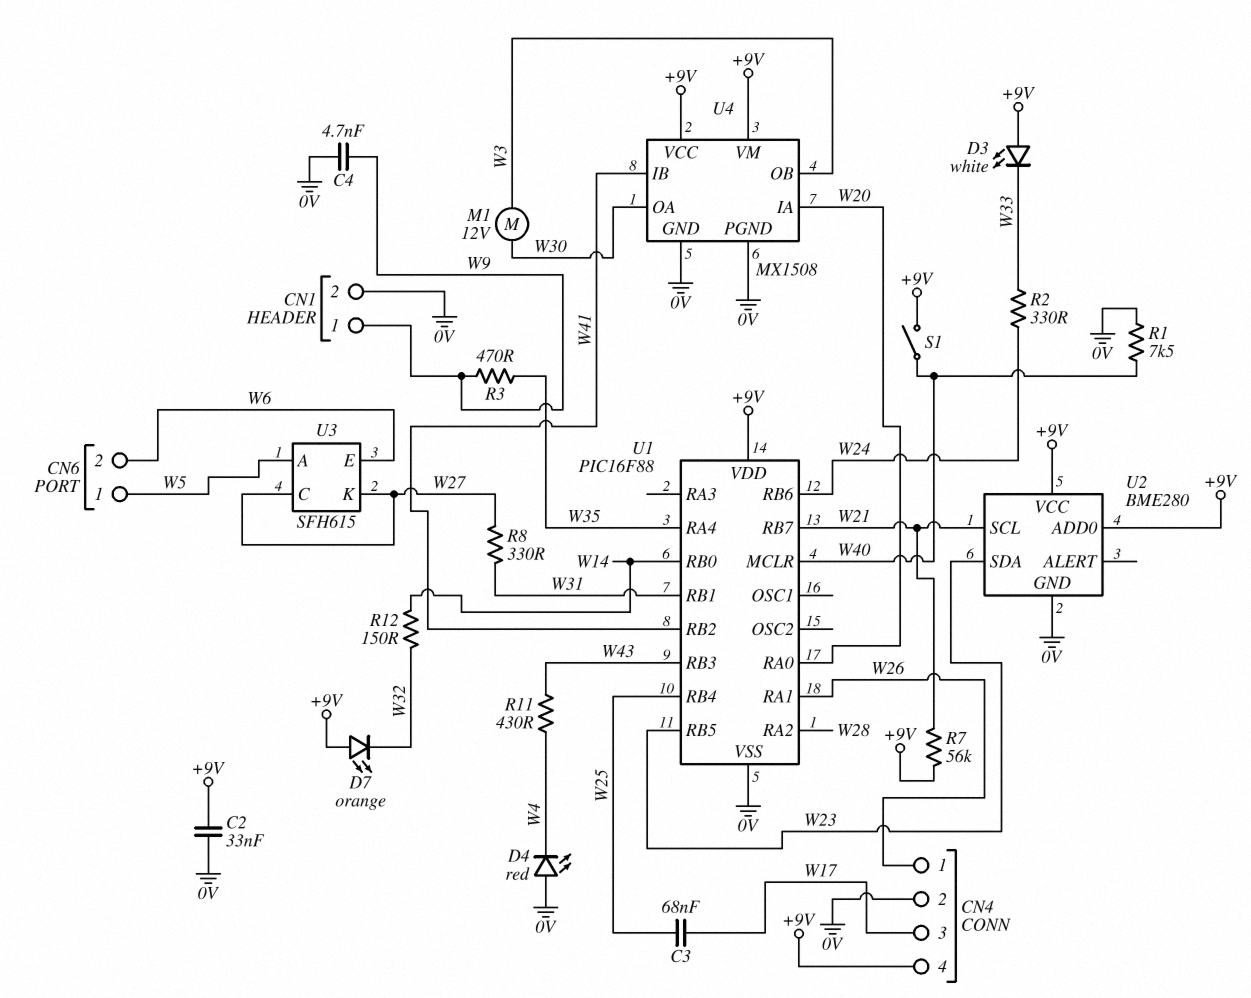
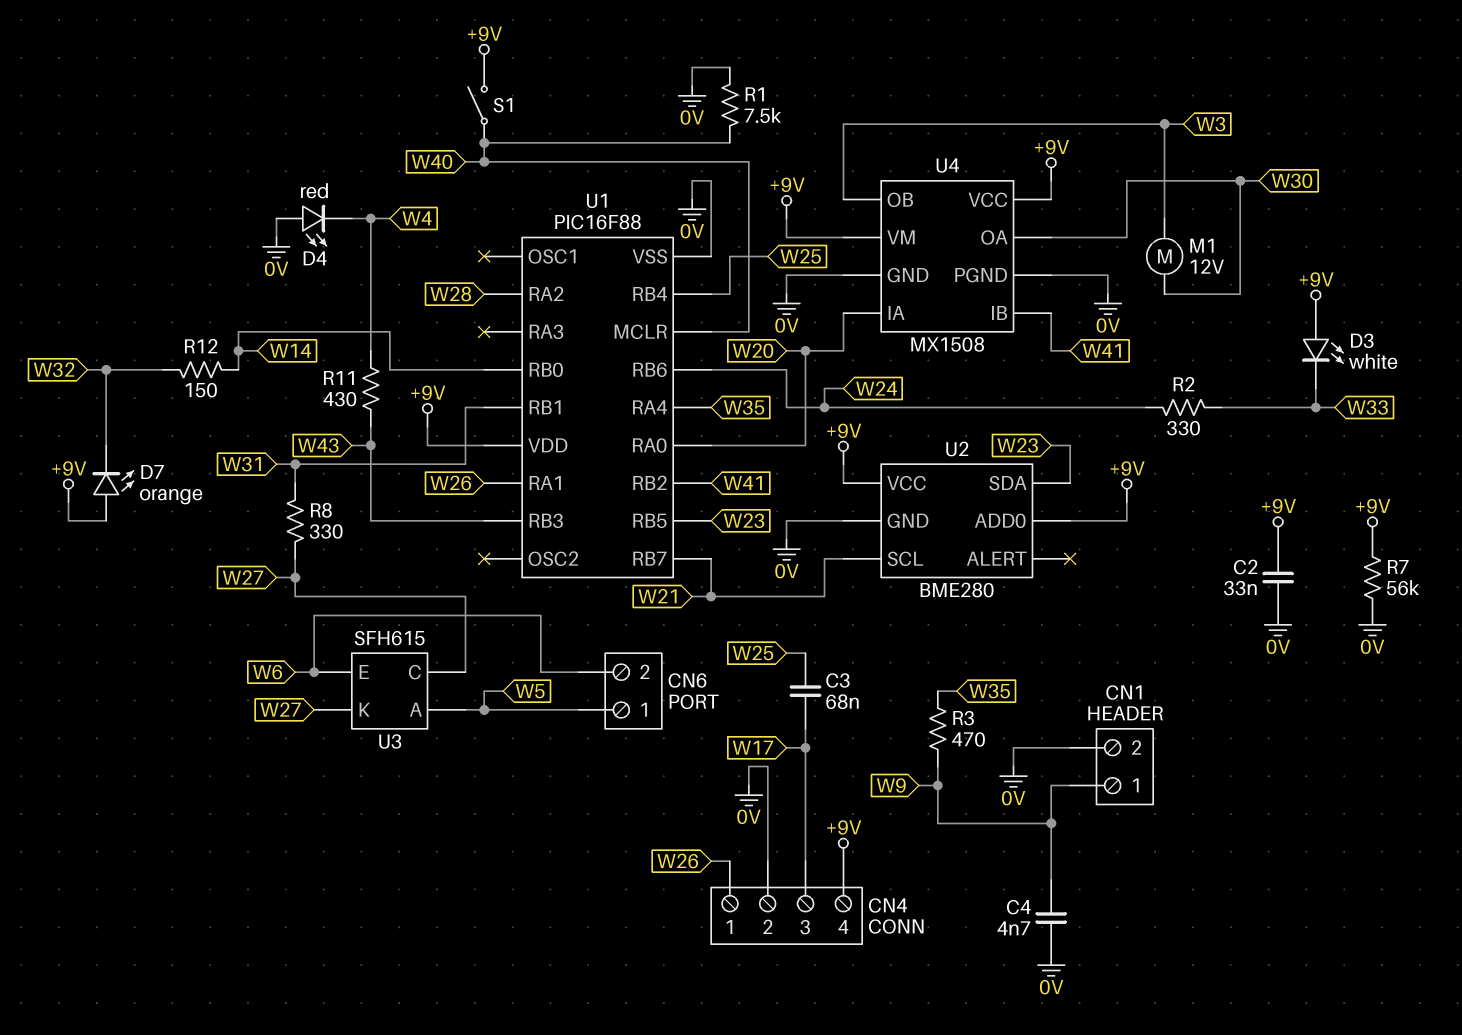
R7: 56k (+9V, W21) -> 56k (+9V, 0V)

